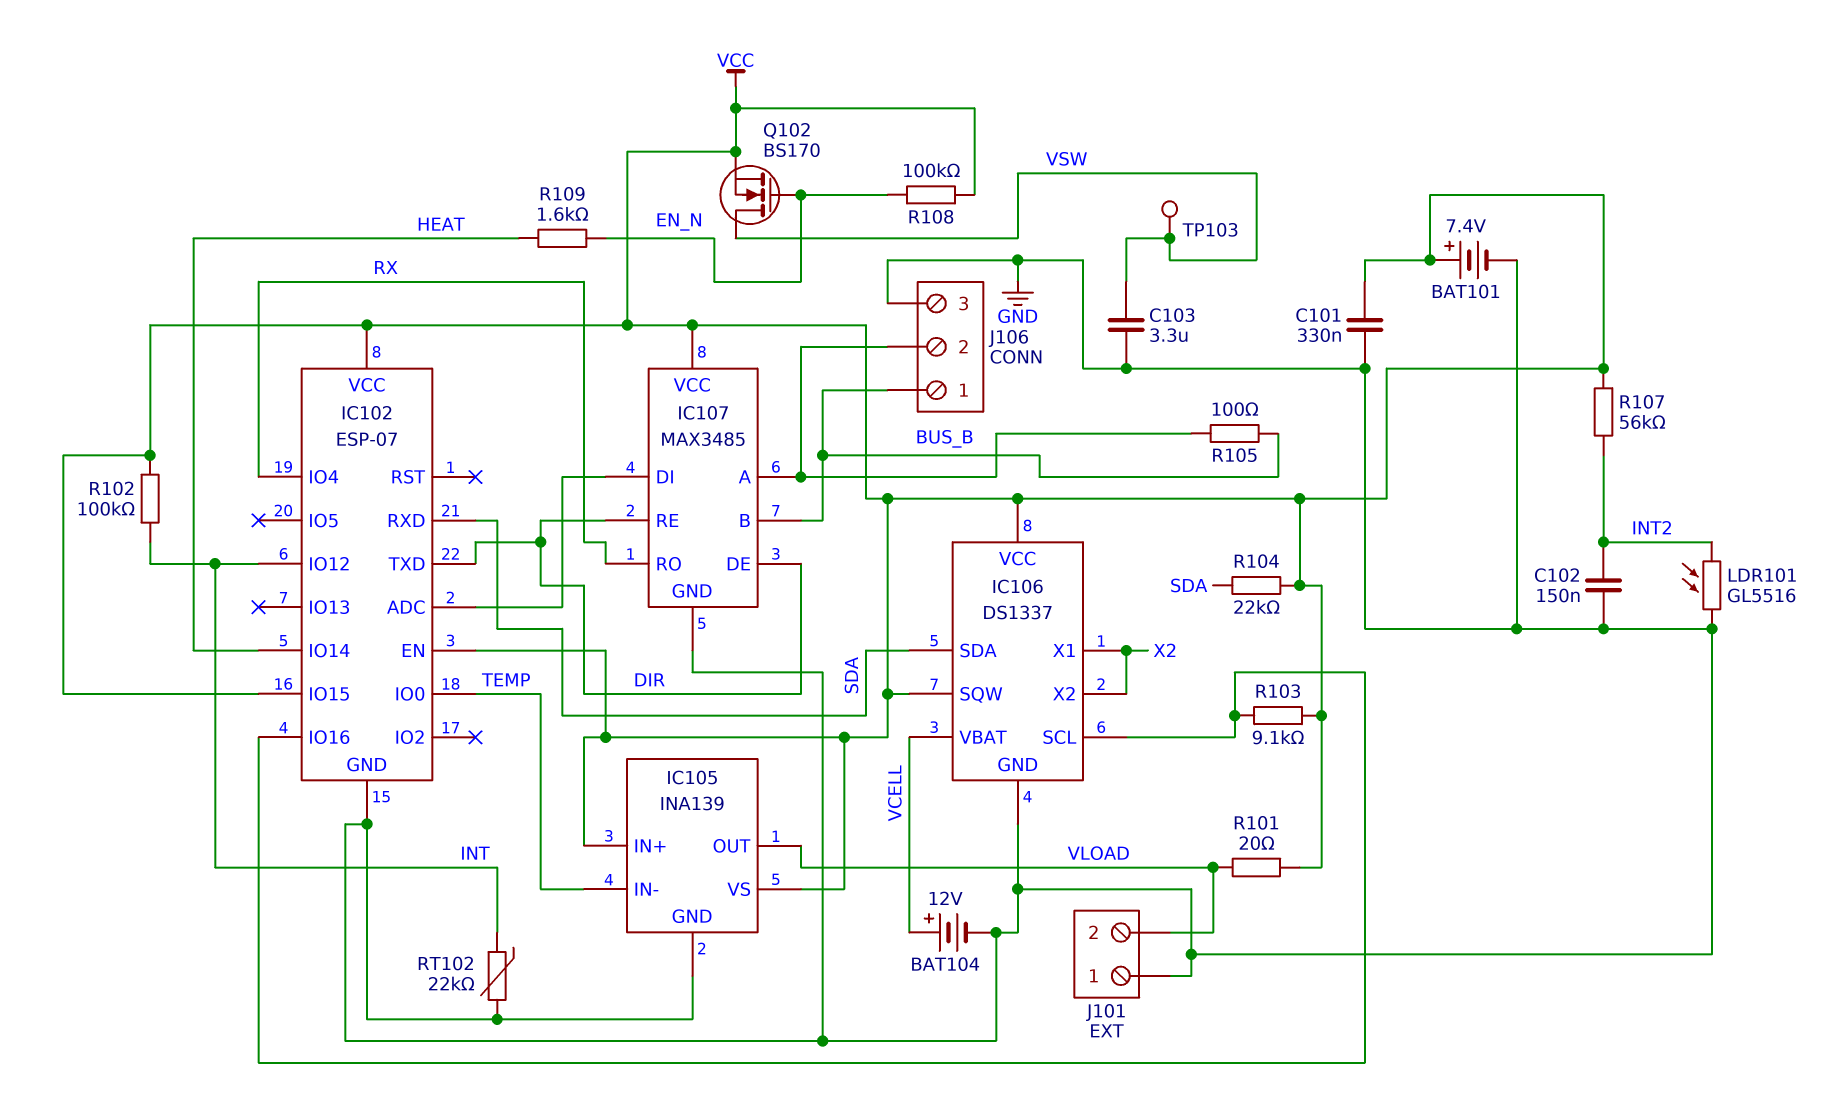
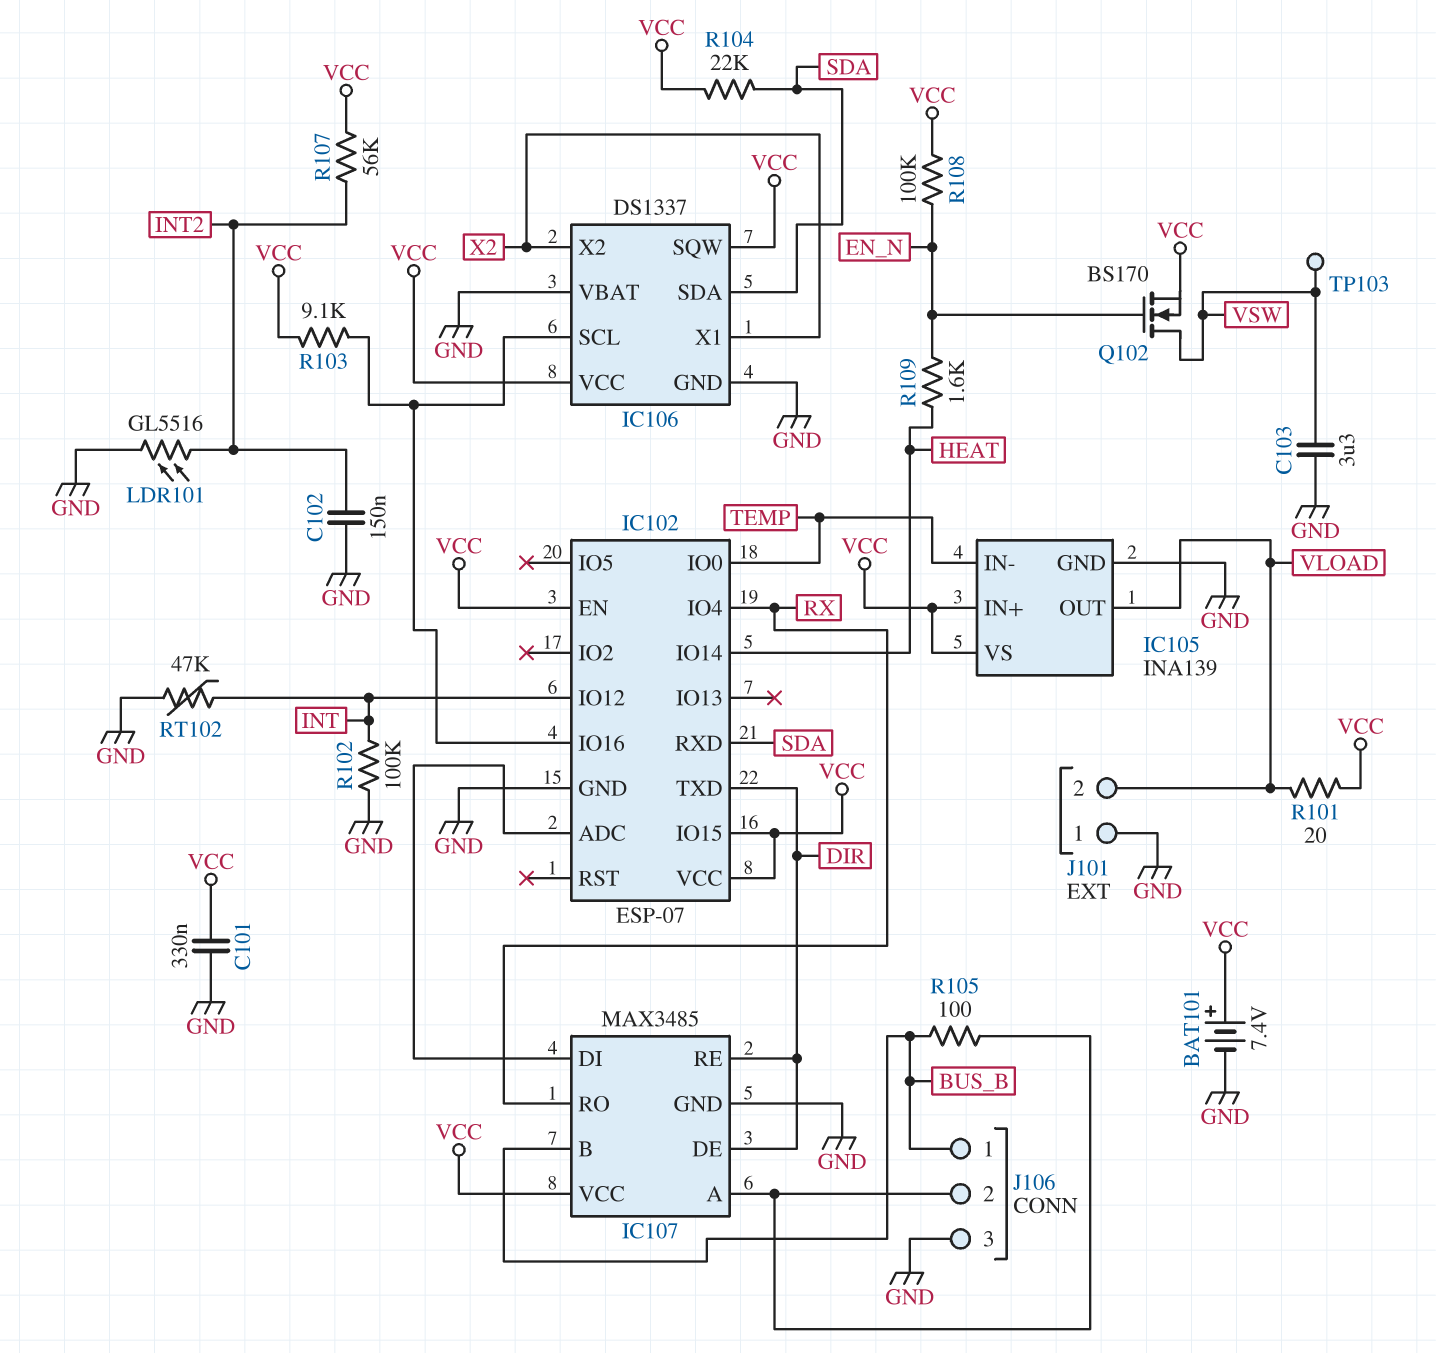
BAT104: 12V (plus VCELL, minus GND) -> none
IC106 pin VBAT: VCELL -> GND
R102: 100k (INT, VCC) -> 100k (GND, INT)
RT102: 22k (GND, INT) -> 47k (GND, INT)

